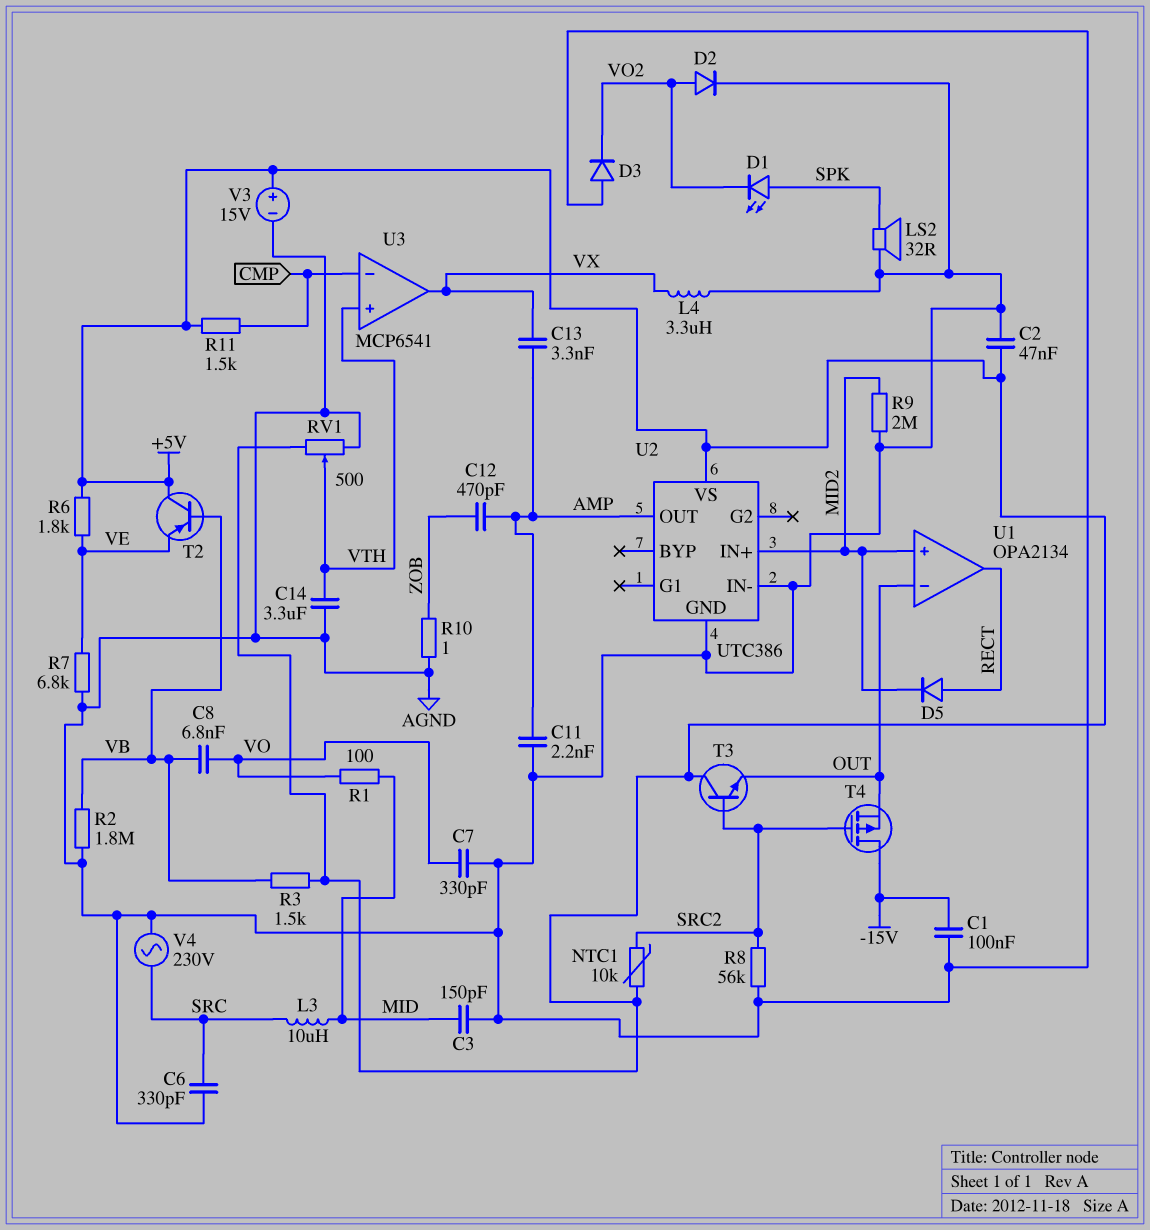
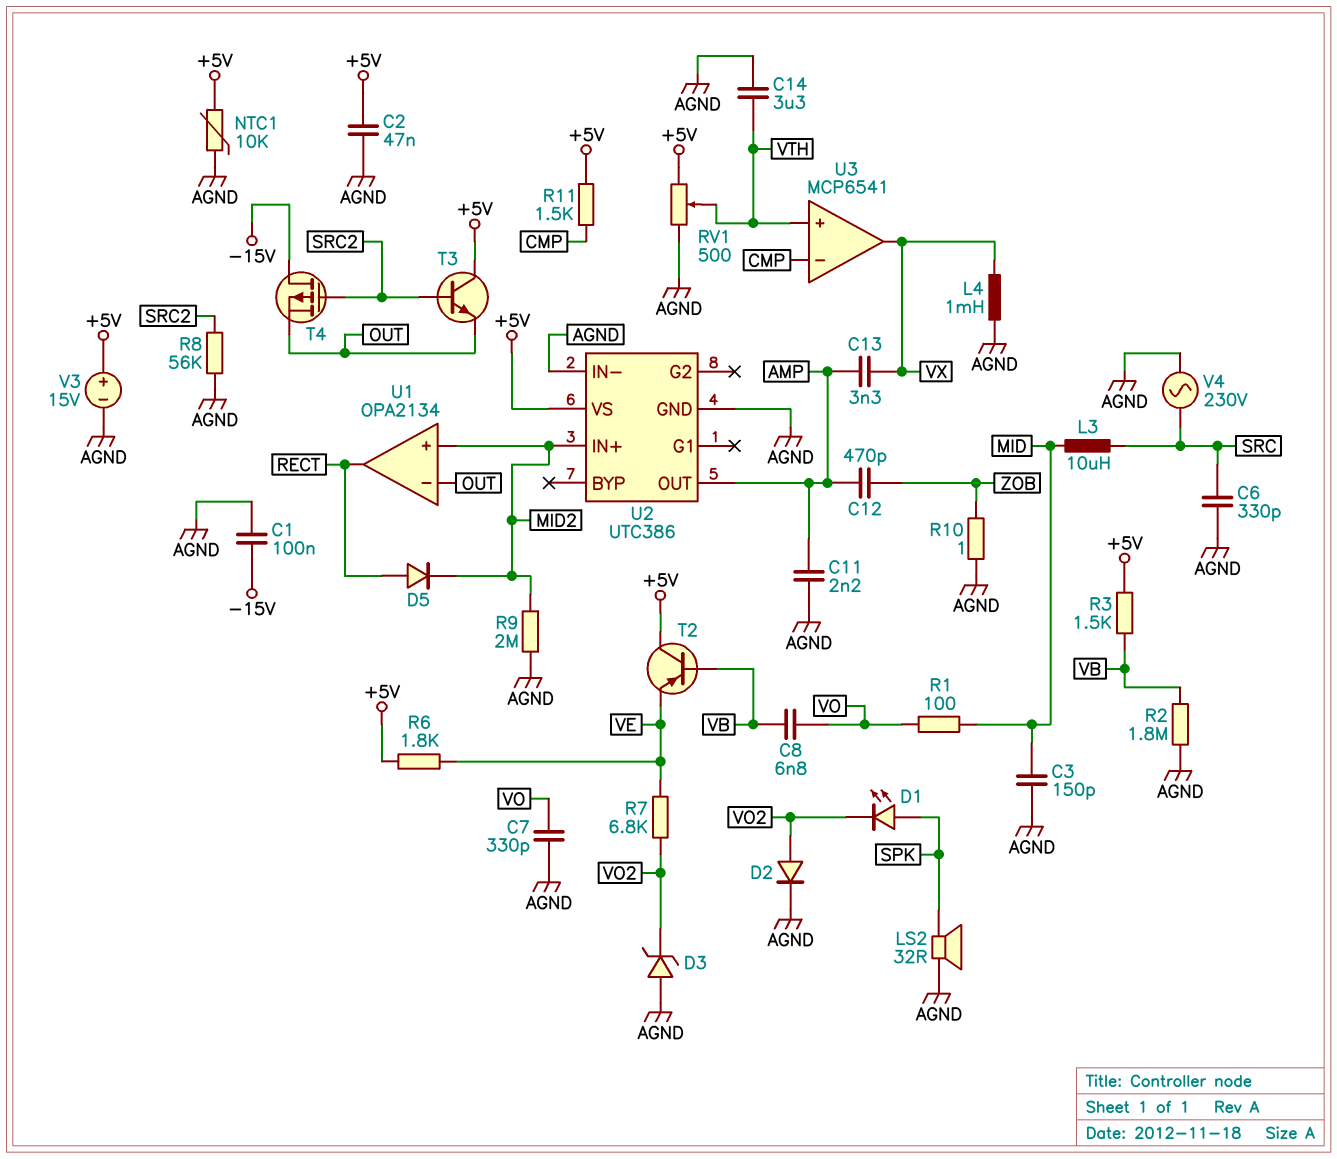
D3: diode (A AGND, K VO2) -> zener (A AGND, K VO2)
L4: 3.3uH (AGND, VX) -> 1mH (AGND, VX)
NTC1: 10k (+5V, SRC2) -> 10k (+5V, AGND)
R7: 6.8k (AGND, VE) -> 6.8k (VE, VO2)

